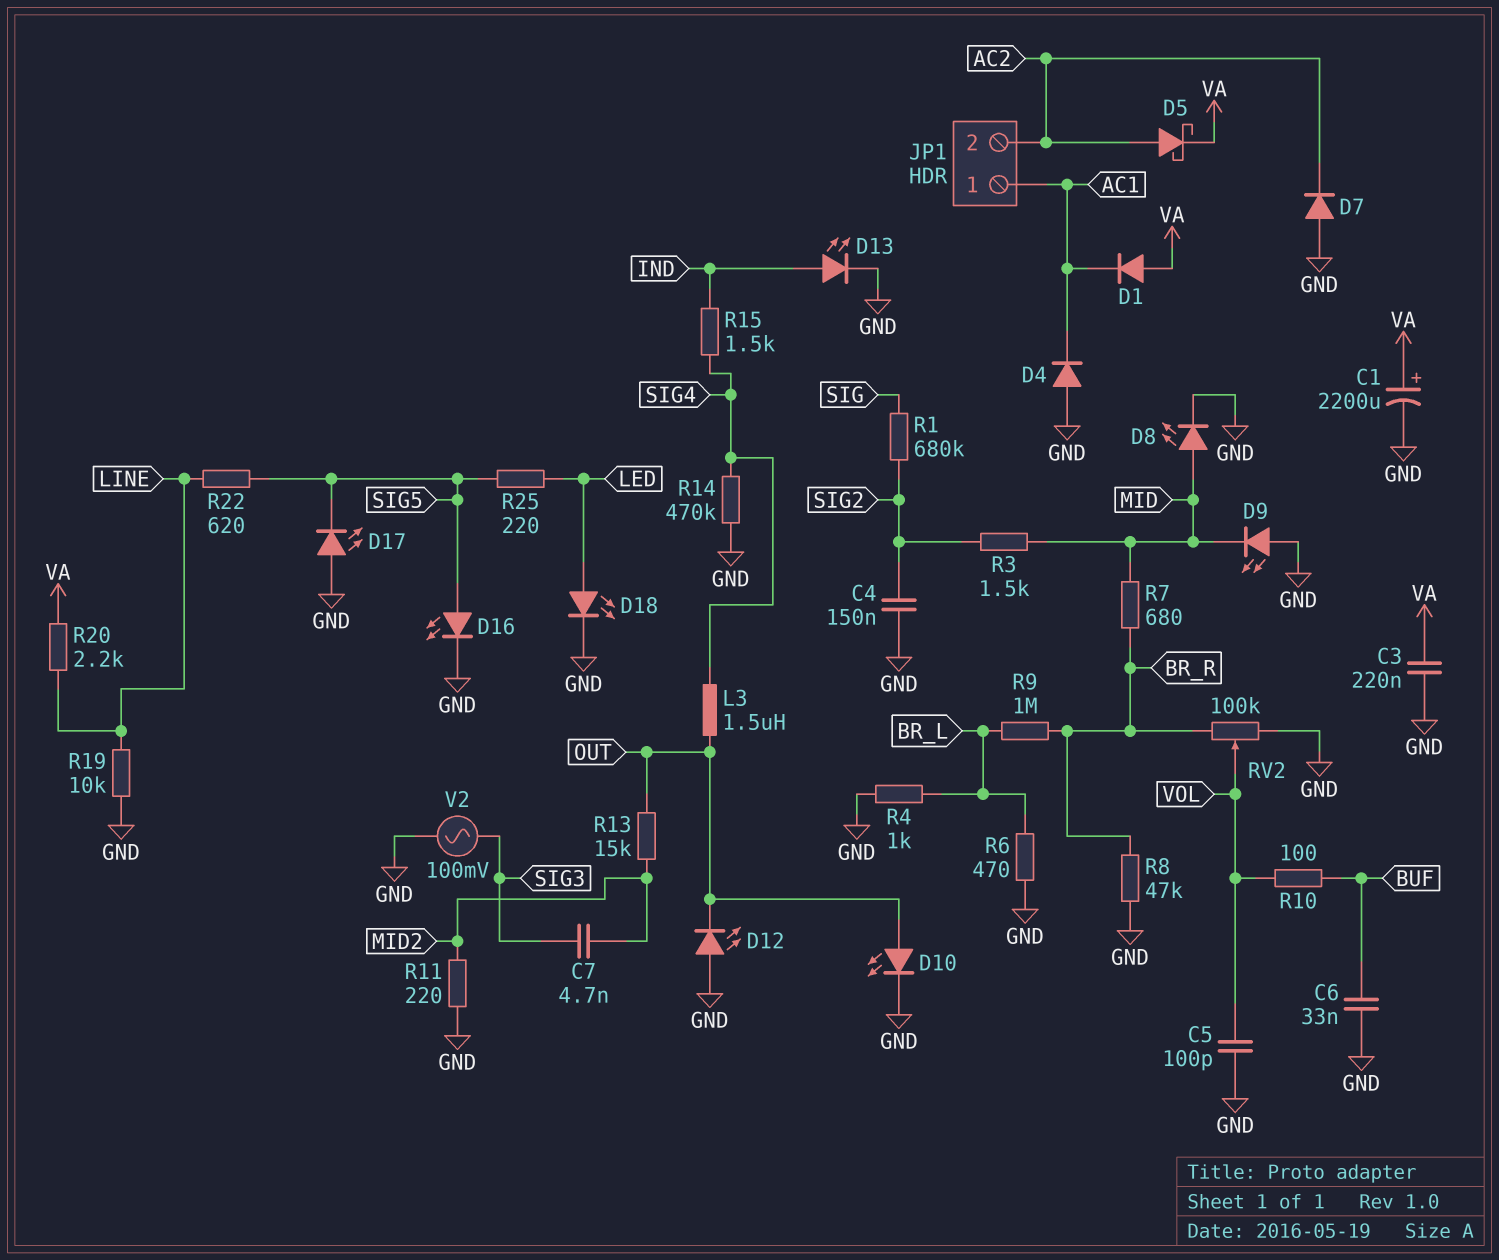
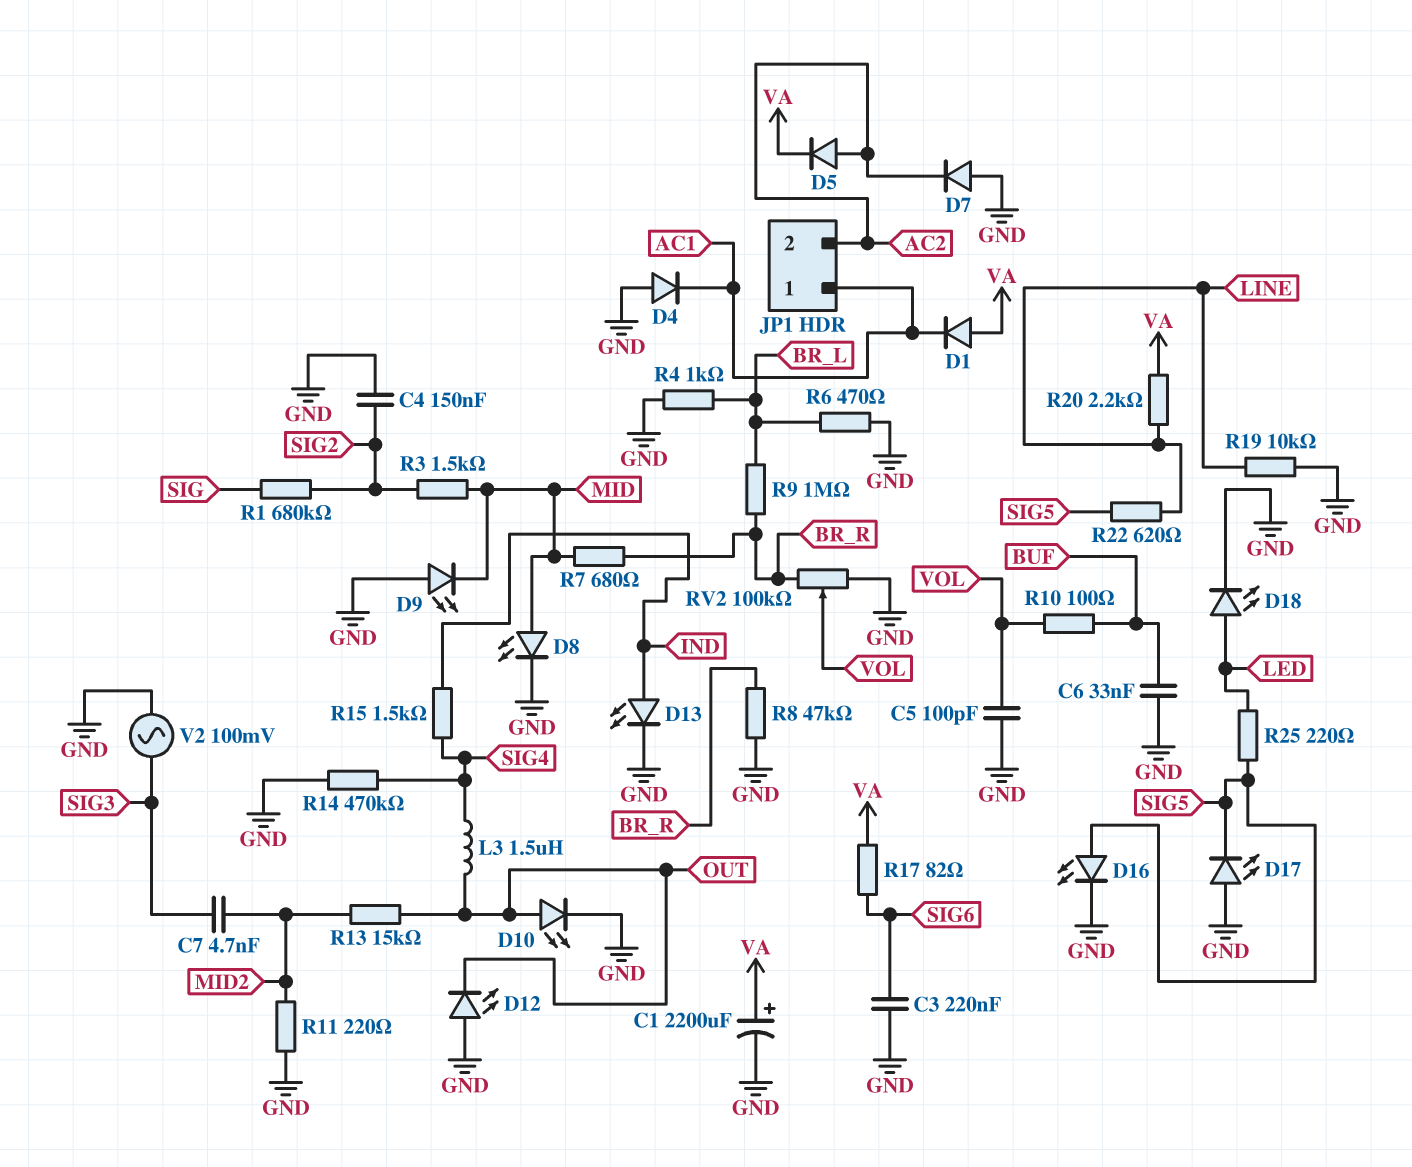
C3: 220nF (GND, VA) -> 220nF (GND, SIG6)
D5: schottky (A AC2, K VA) -> diode (A AC2, K VA)
R17: none -> 82 (SIG6, VA)

